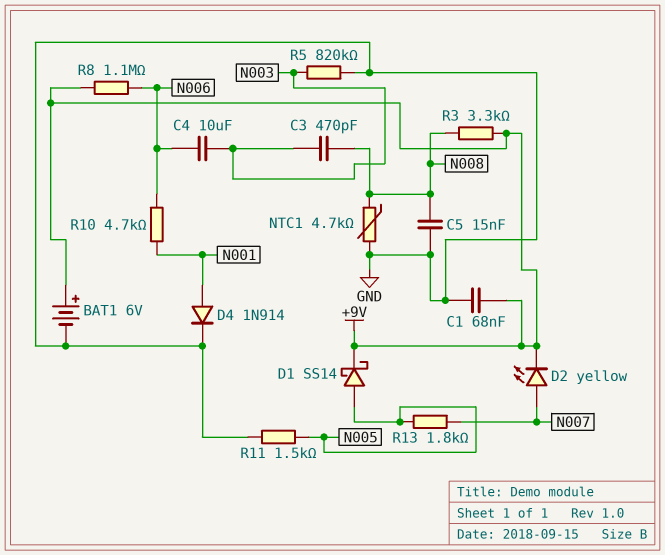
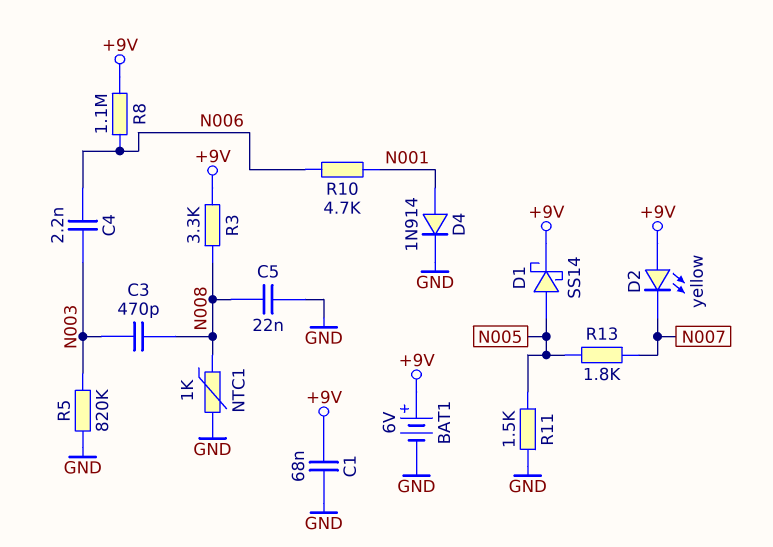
C4: 10uF (N003, N006) -> 2.2nF (N003, N006)
C5: 15nF (GND, N008) -> 22nF (GND, N008)
D2: LED yellow (A N007, K +9V) -> LED yellow (A +9V, K N007)
NTC1: 4.7k (GND, N008) -> 1k (GND, N008)

